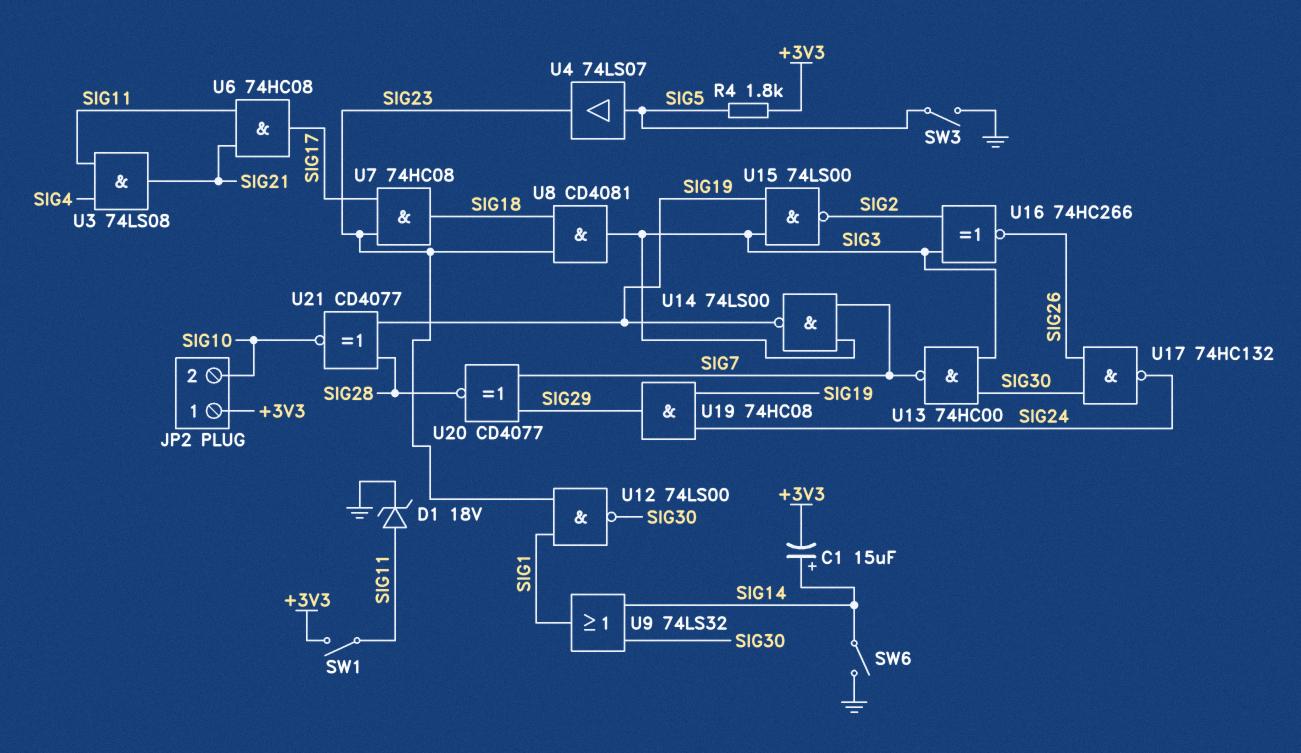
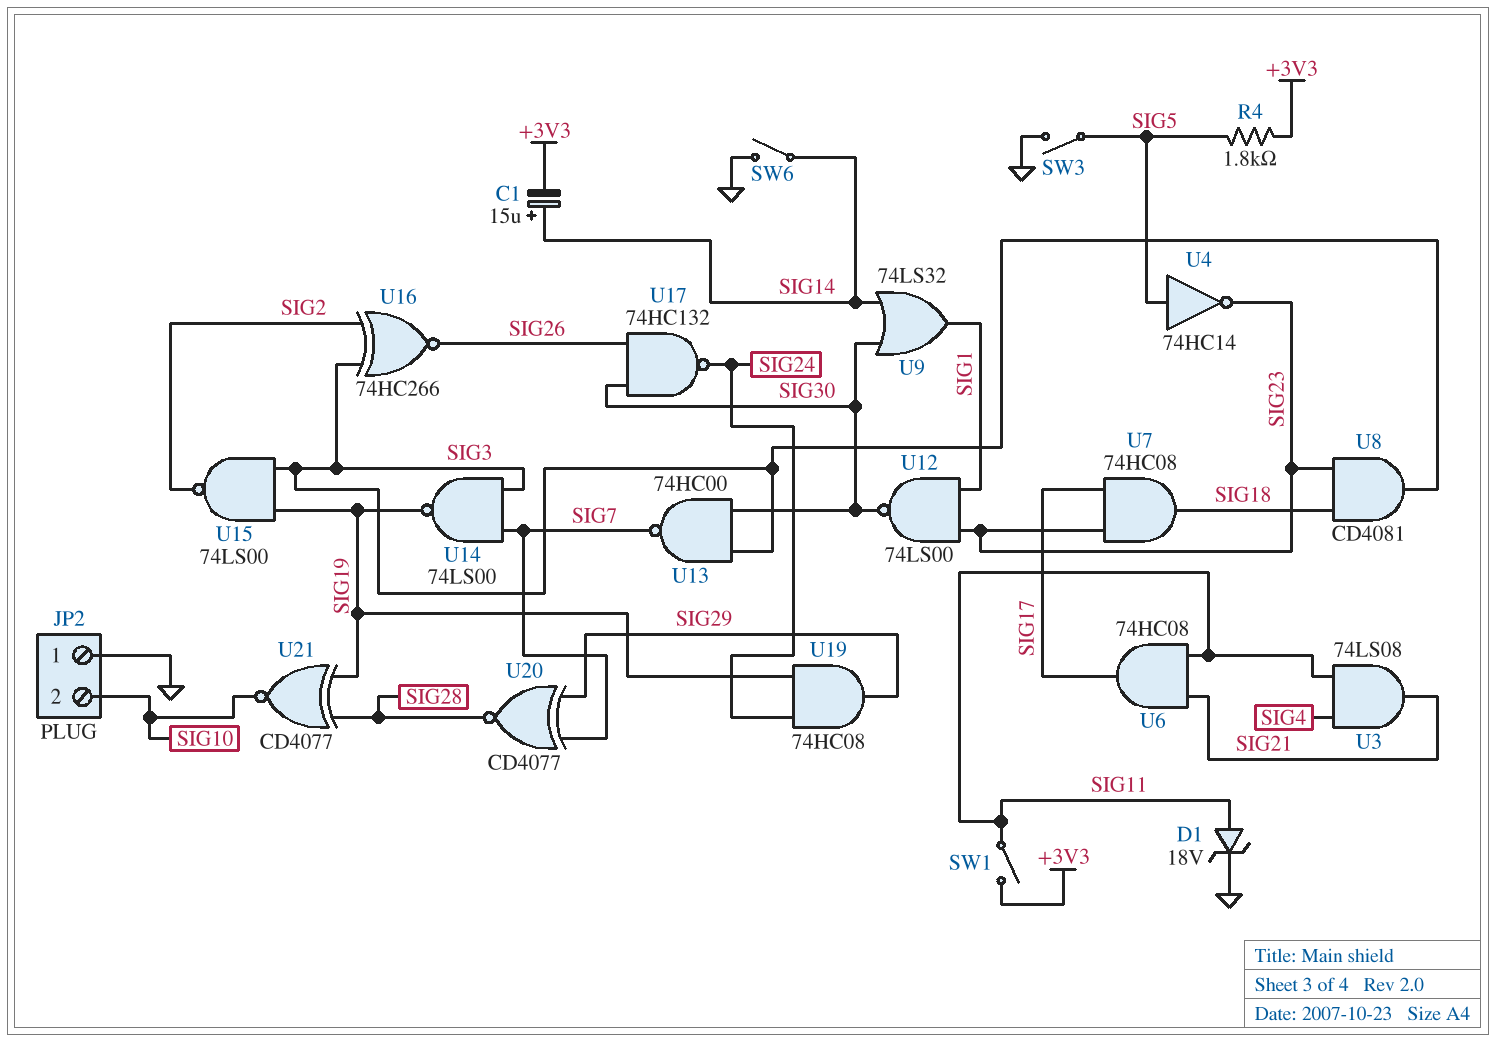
JP2 pin 1: +3V3 -> GND
U4: buffer 74LS07 (in SIG5, out SIG23) -> NOT 74HC14 (in SIG5, out SIG23)

